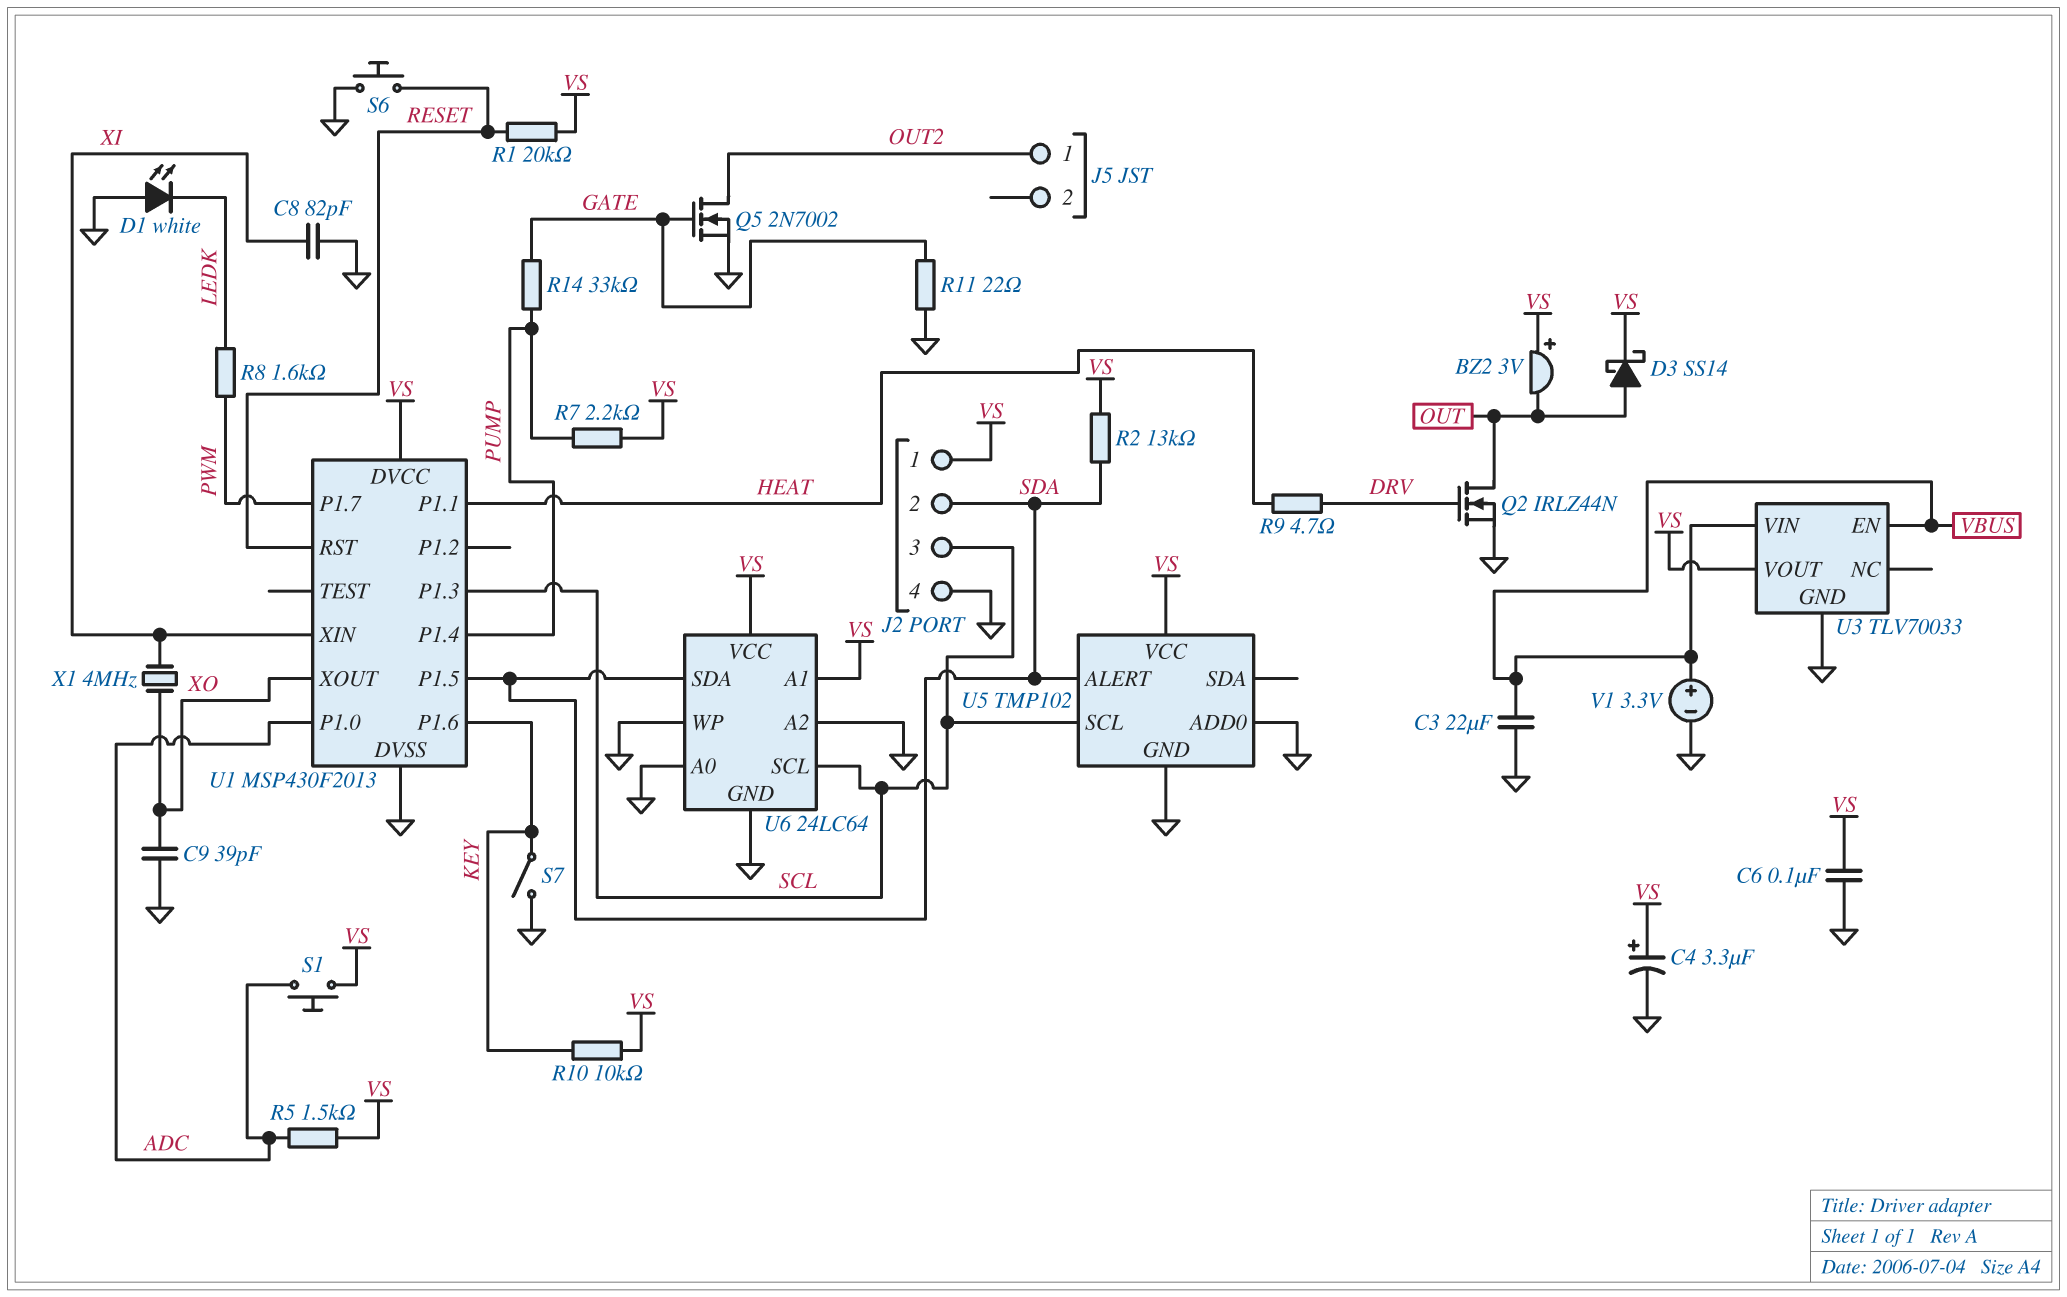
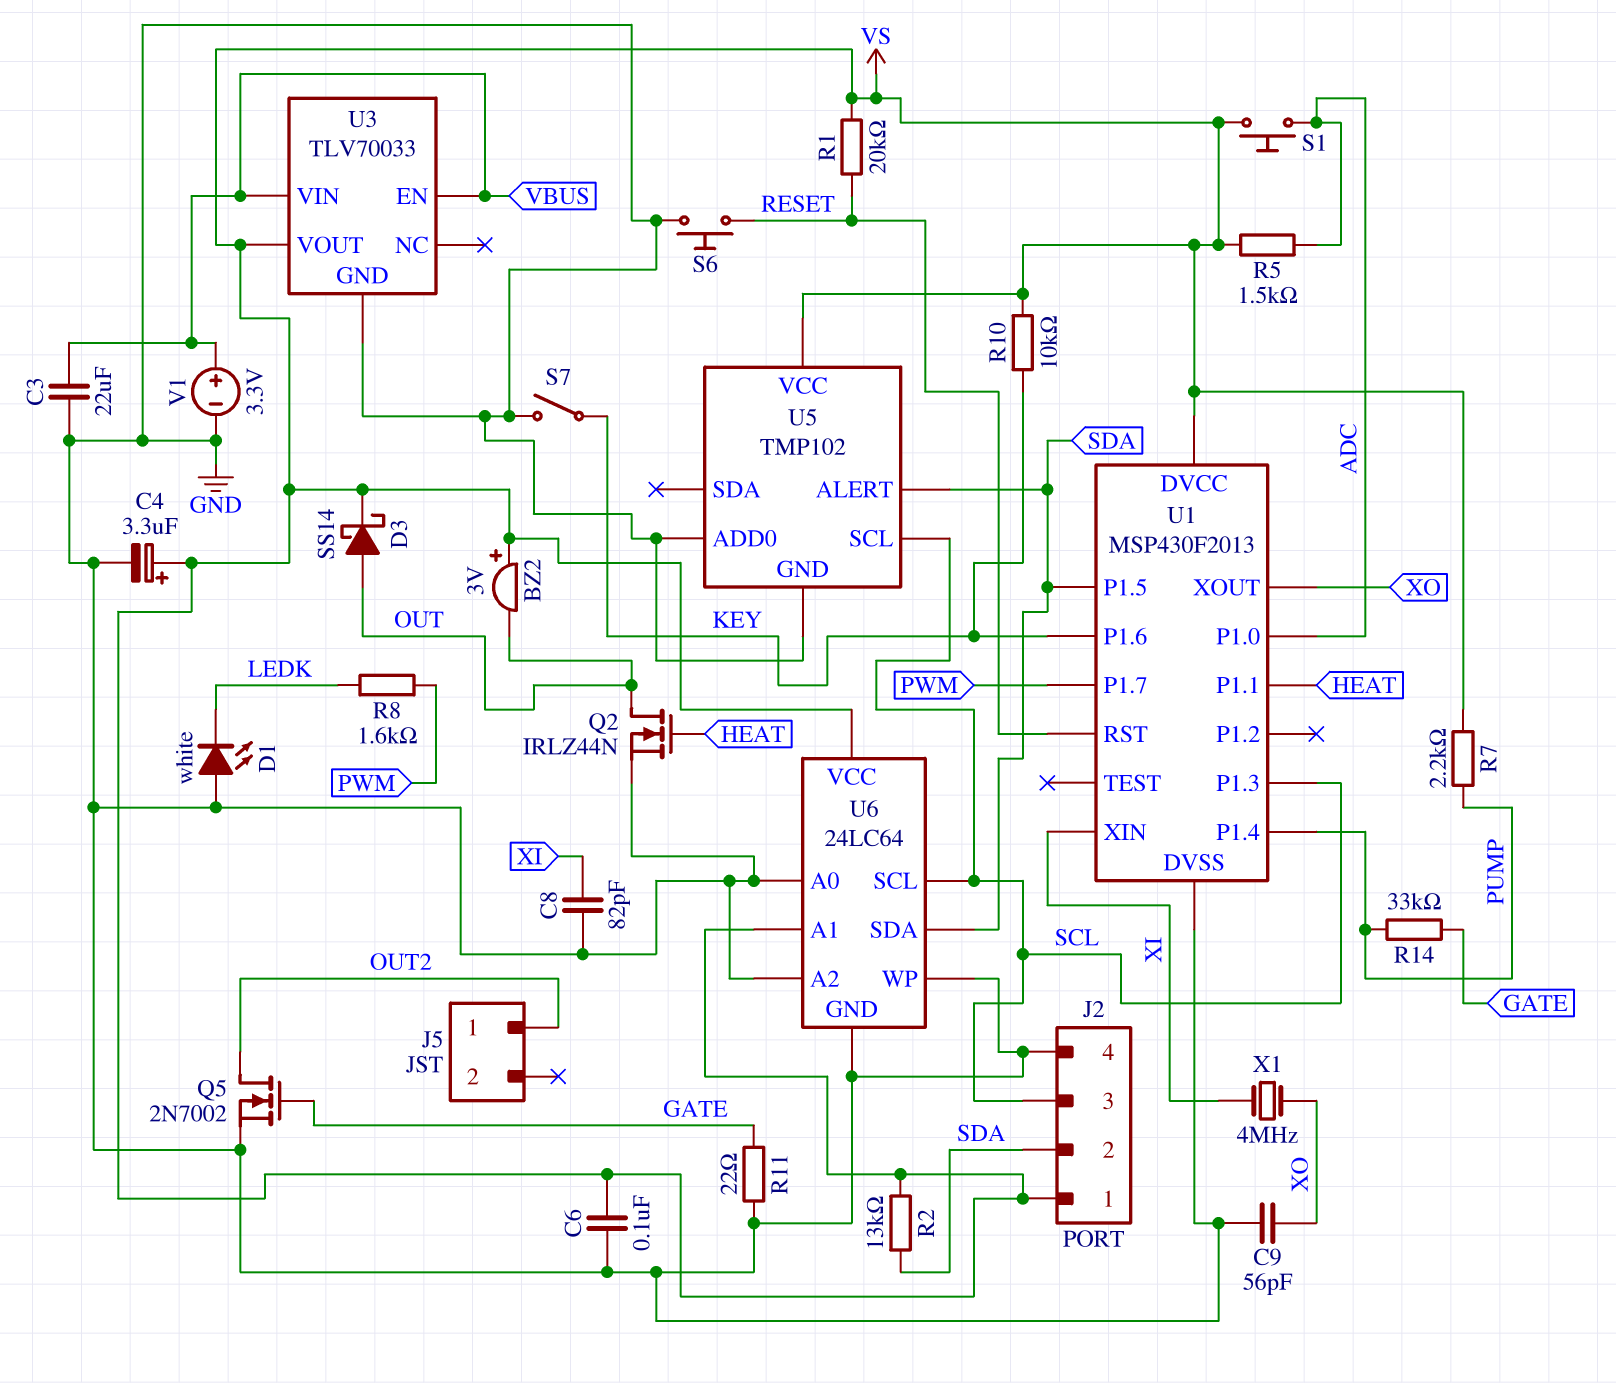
C9: 39pF (GND, XO) -> 56pF (GND, XO)
Q2: NMOS IRLZ44N (G DRV, D OUT, S GND) -> NMOS IRLZ44N (G HEAT, D OUT, S GND)
R9: 4.7 (DRV, HEAT) -> none

